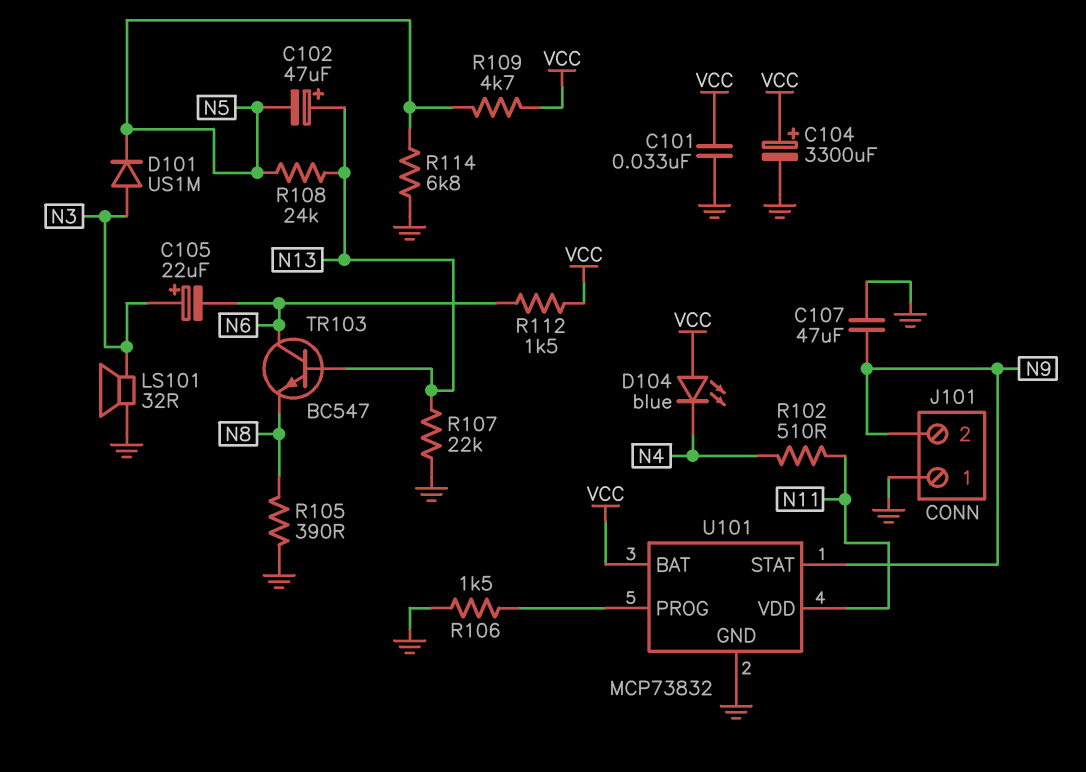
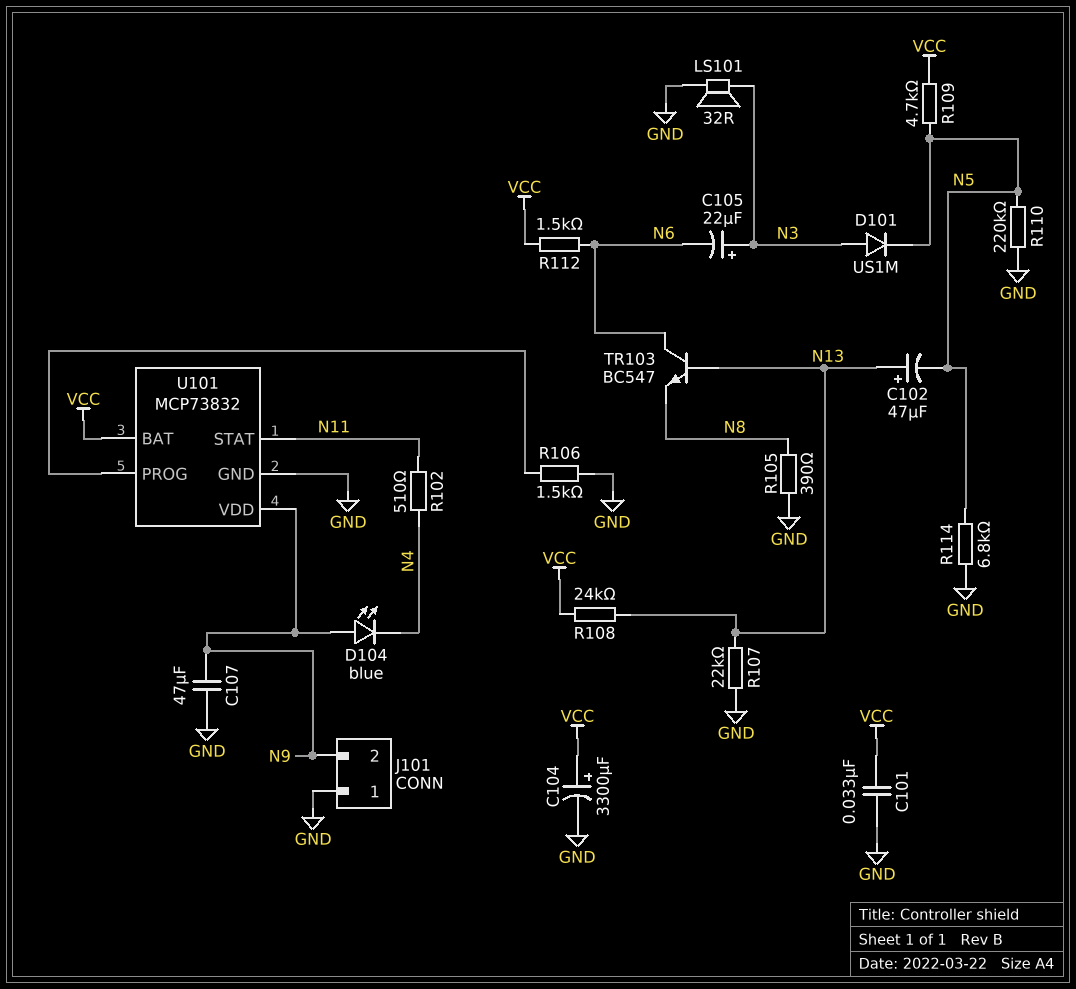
D104: LED blue (A VCC, K N4) -> LED blue (A N9, K N4)
R108: 24k (N5, N13) -> 24k (N13, VCC)
R110: none -> 220k (GND, N5)
U101 pin STAT: N9 -> N11
U101 pin VDD: N11 -> N9

